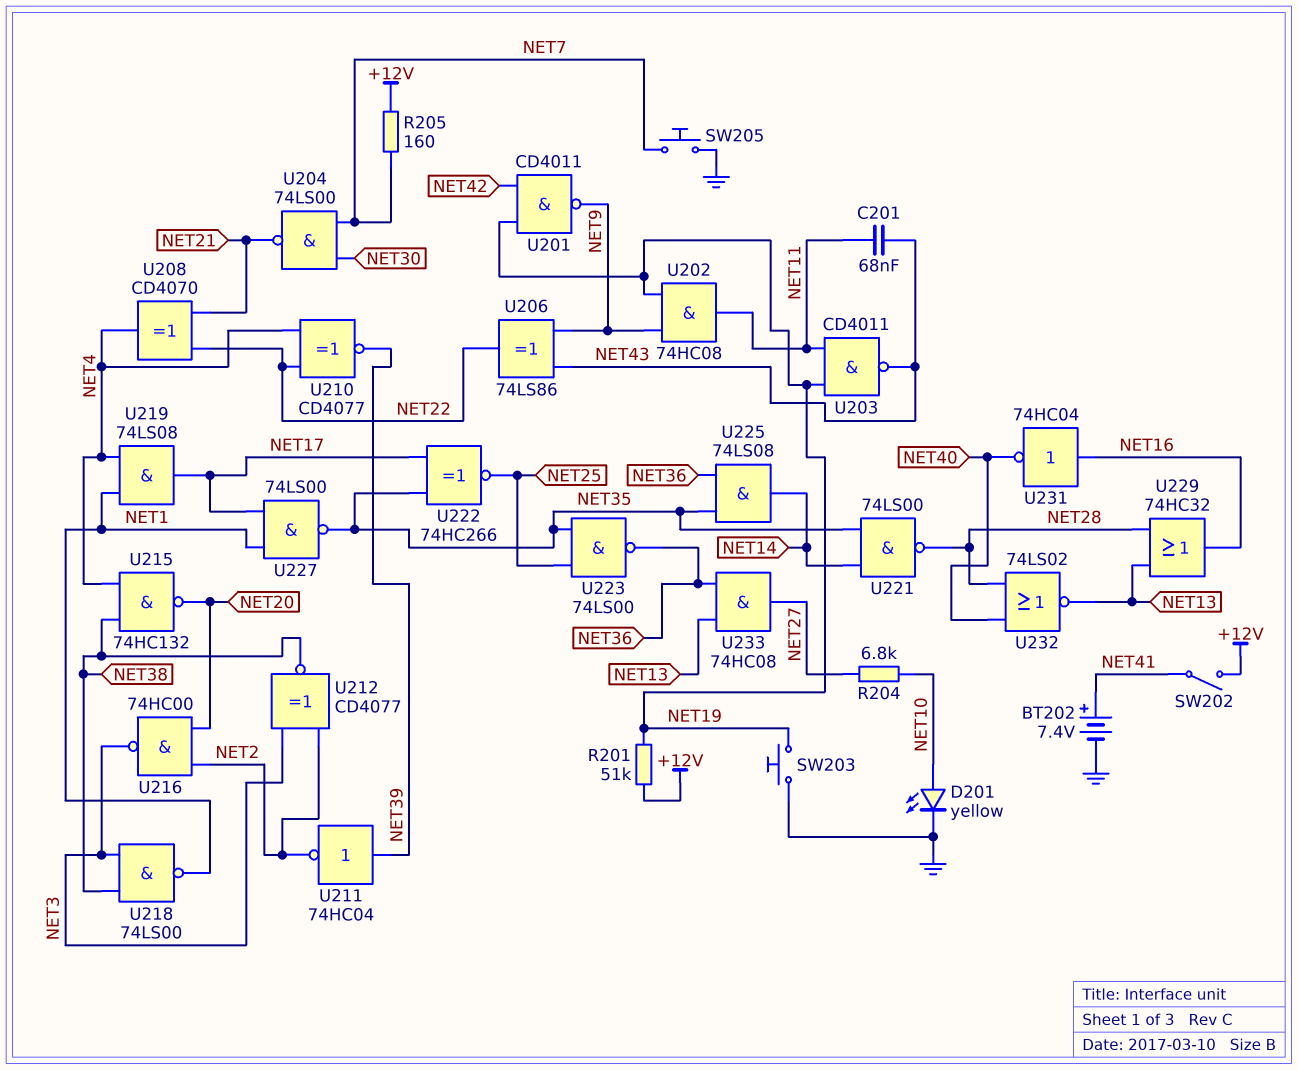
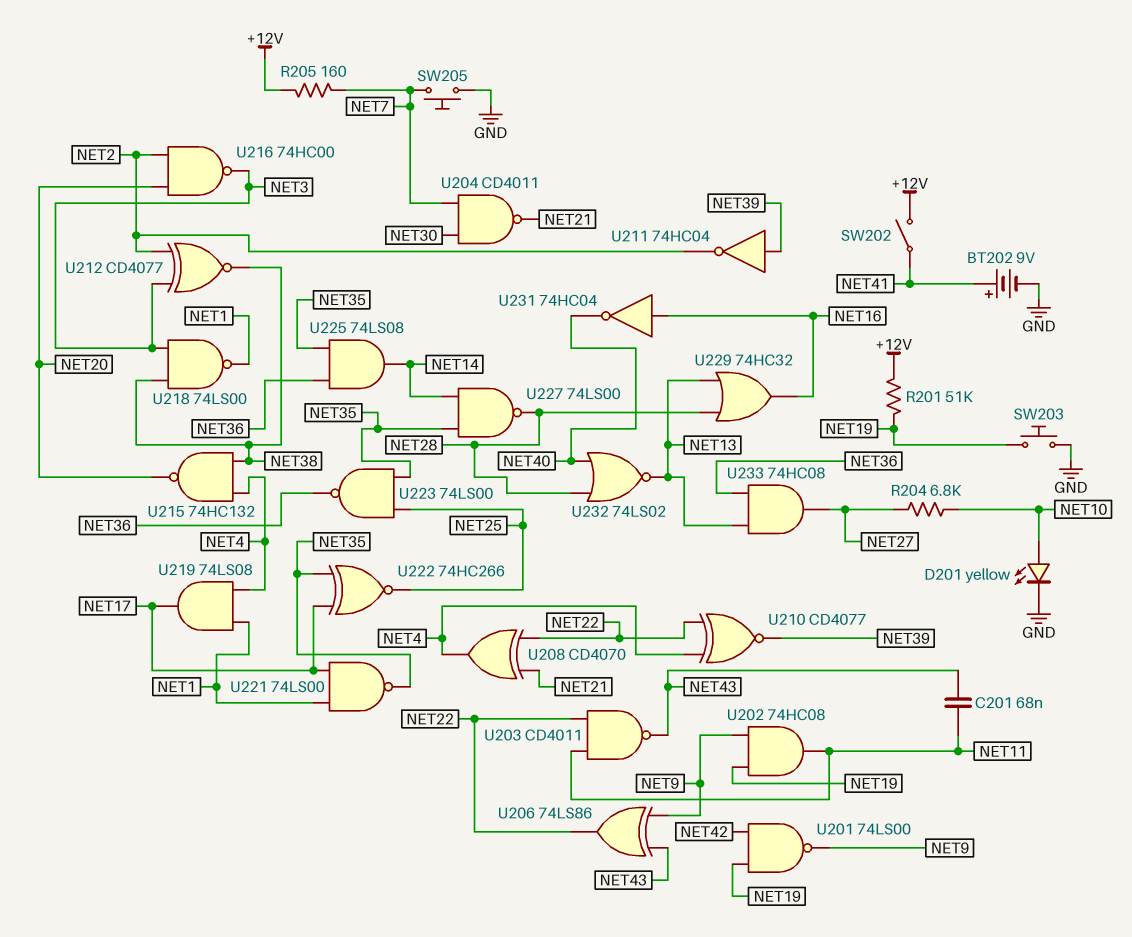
BT202: 7.4V (plus NET41, minus GND) -> 9V (plus NET41, minus GND)
U201: NAND CD4011 (in NET19, in NET42, out NET9) -> NAND 74LS00 (in NET19, in NET42, out NET9)
U203: NAND CD4011 (in NET11, in NET19, out NET43) -> NAND CD4011 (in NET11, in NET22, out NET43)
U204: NAND 74LS00 (in NET7, in NET30, out NET21) -> NAND CD4011 (in NET7, in NET30, out NET21)
U221: NAND 74LS00 (in NET14, in NET35, out NET28) -> NAND 74LS00 (in NET1, in NET17, out NET35)
U227: NAND 74LS00 (in NET1, in NET17, out NET35) -> NAND 74LS00 (in NET14, in NET35, out NET28)

